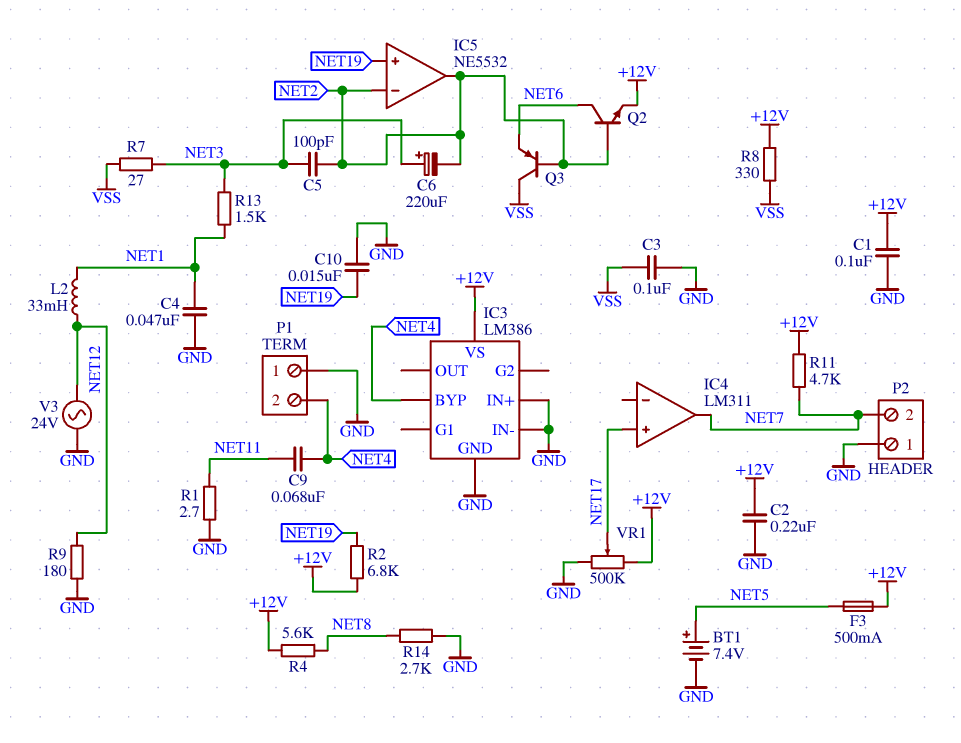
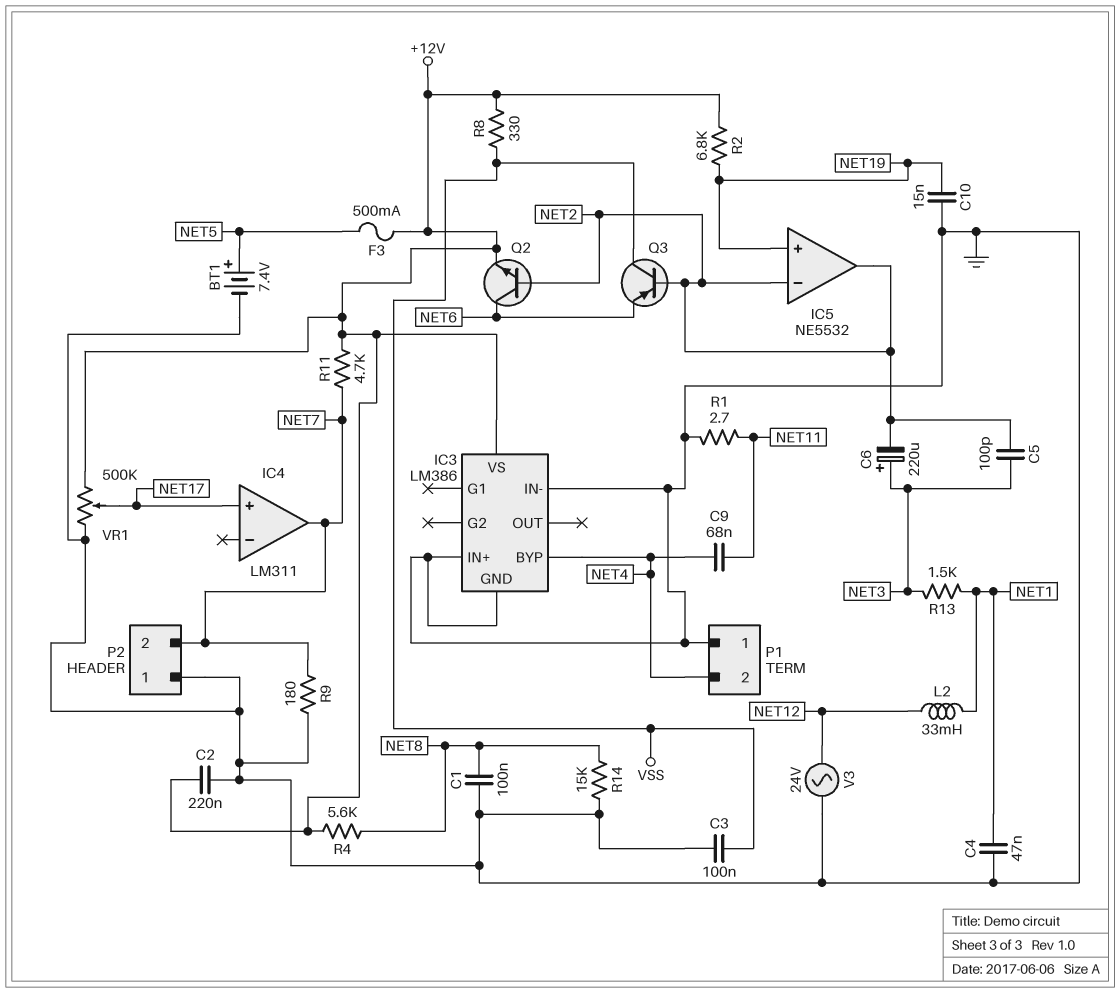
C1: 100nF (+12V, GND) -> 100nF (GND, NET8)
R7: 27 (NET3, VSS) -> none
R9: 180 (GND, NET12) -> 180 (GND, NET7)
R14: 2.7k (GND, NET8) -> 15k (GND, NET8)

